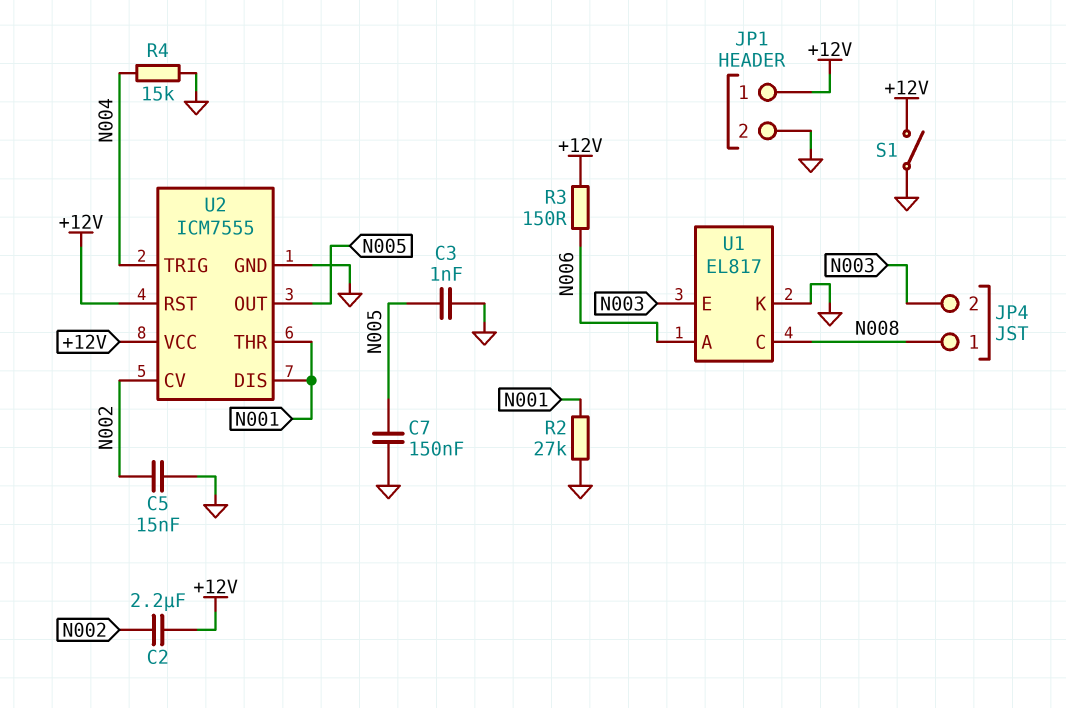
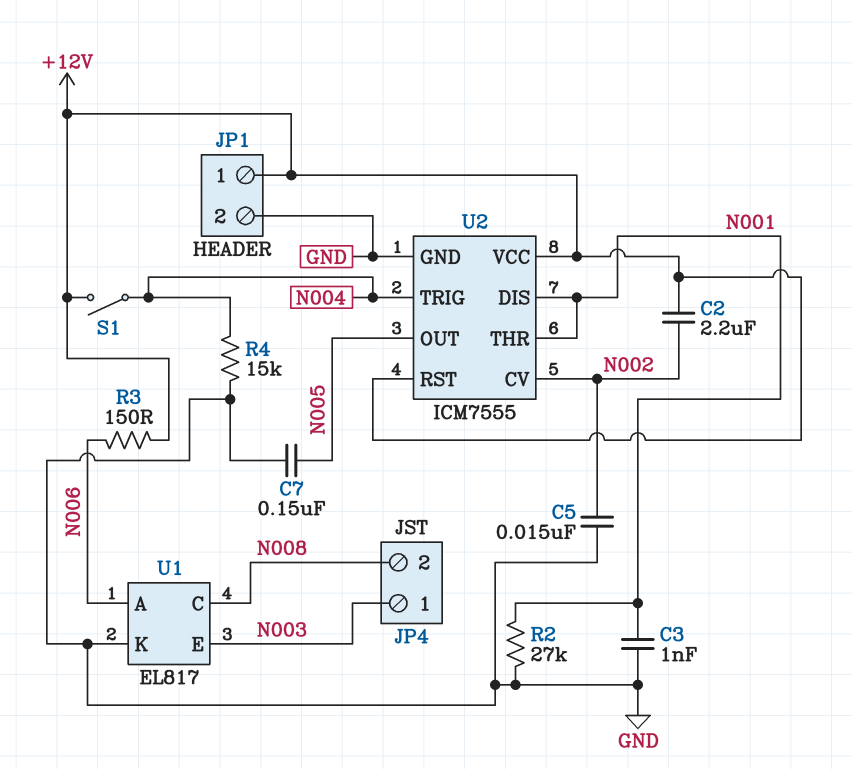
C3: 1nF (GND, N005) -> 1nF (GND, N001)
JP4 pin 1: N008 -> N003
JP4 pin 2: N003 -> N008
S1: switch (+12V, GND) -> switch (+12V, N004)

